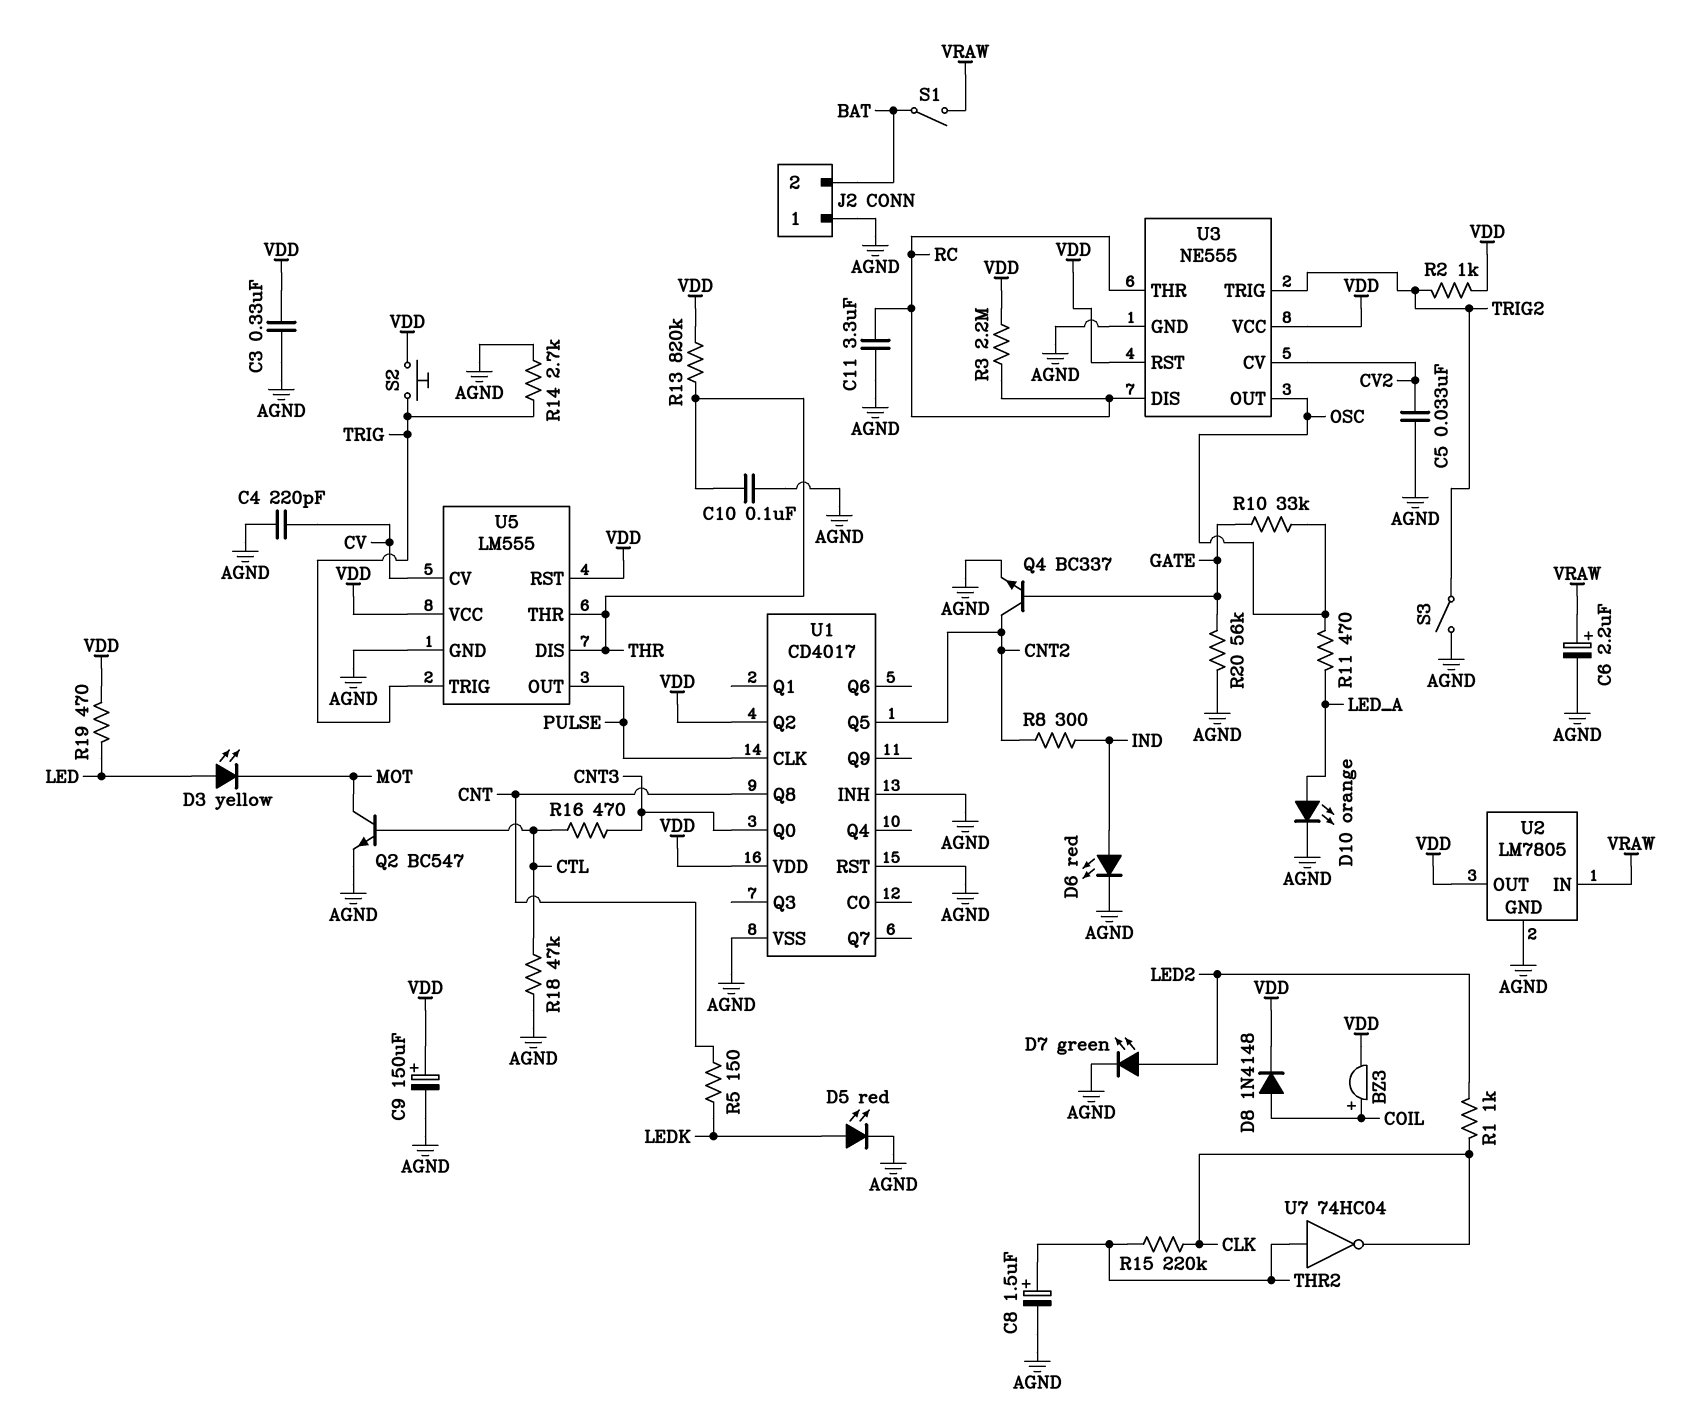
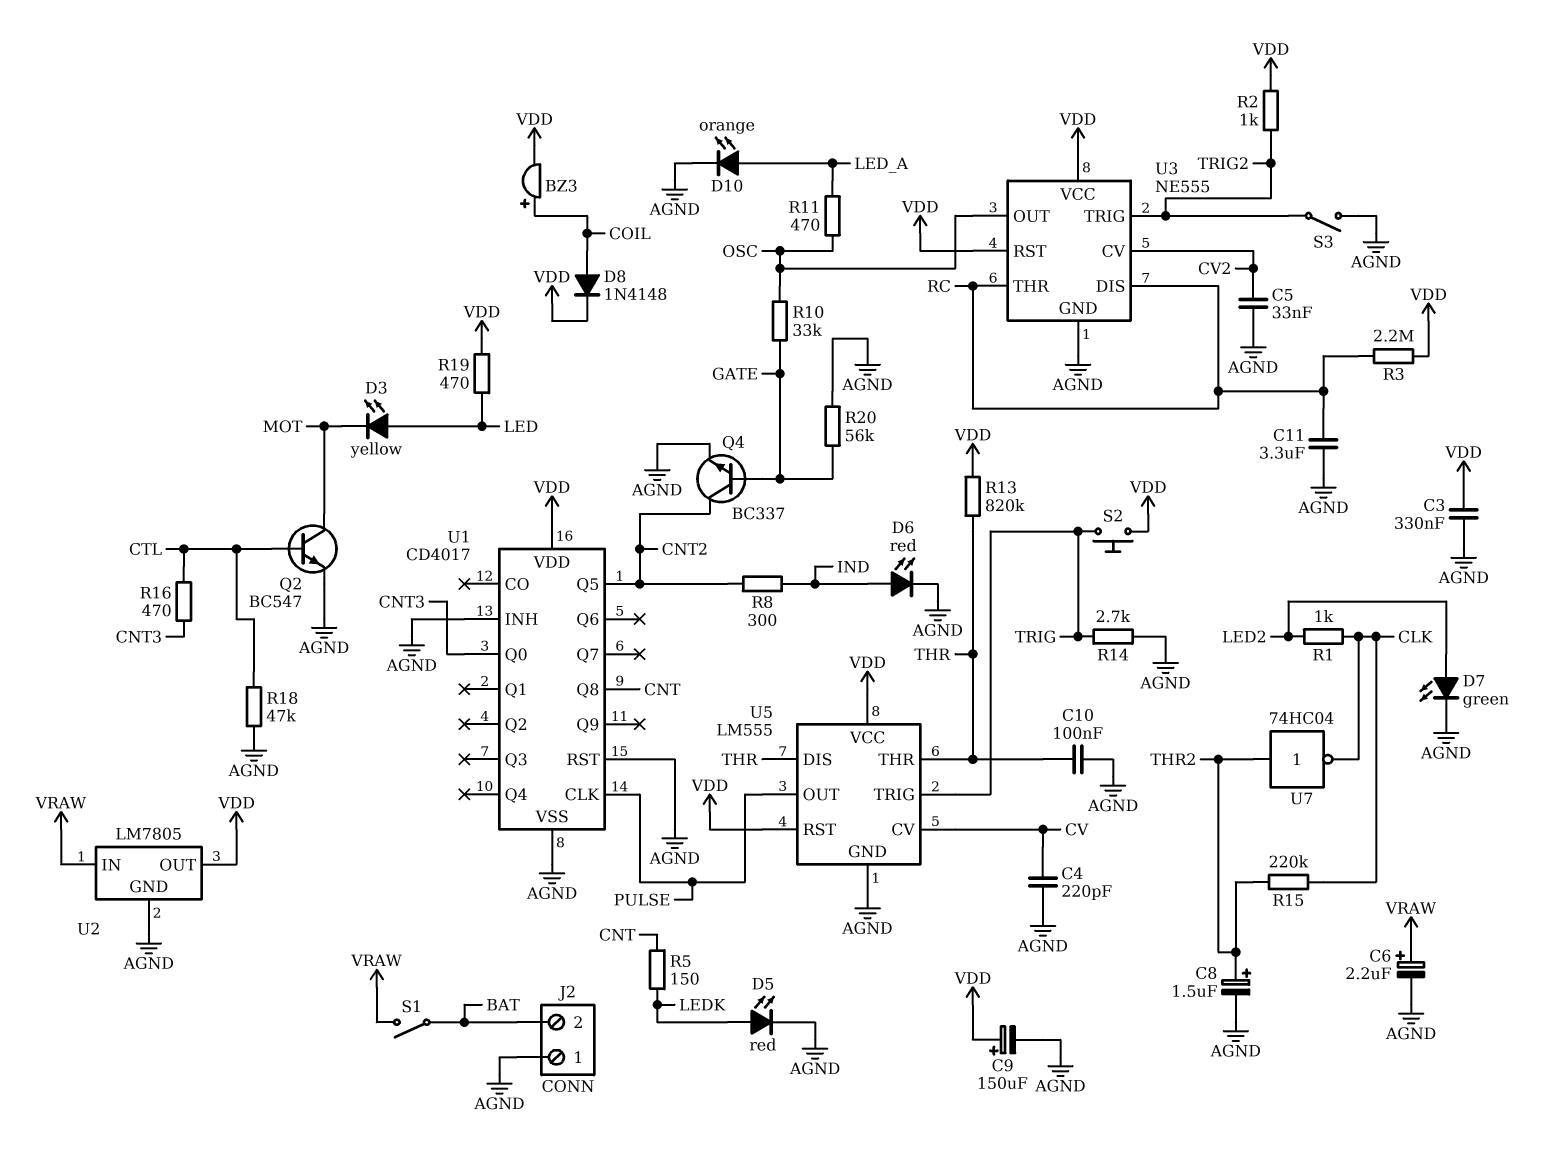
U1 pin Q2: VDD -> none

